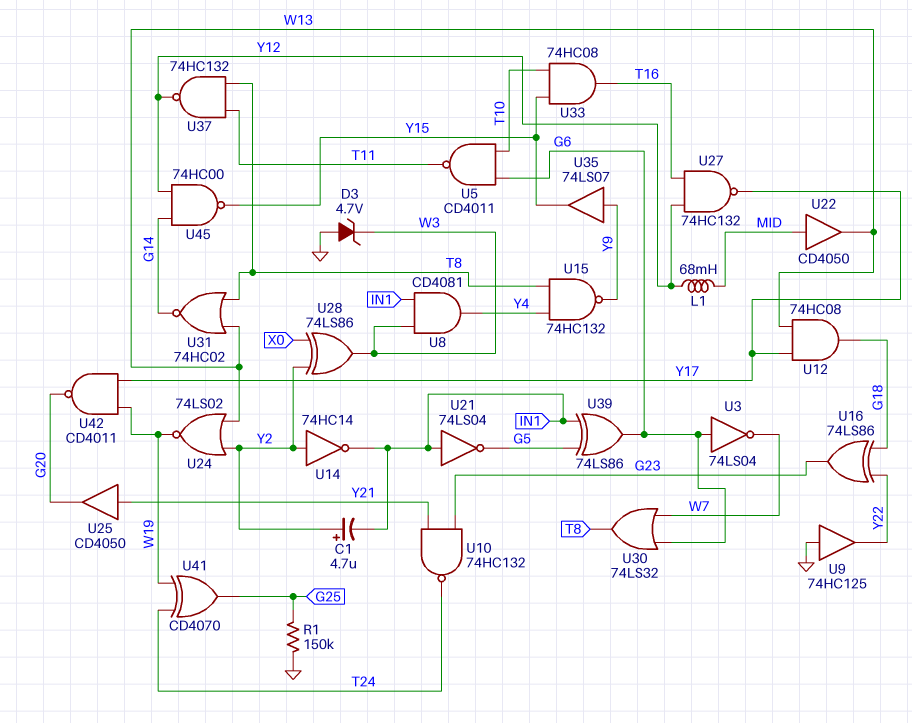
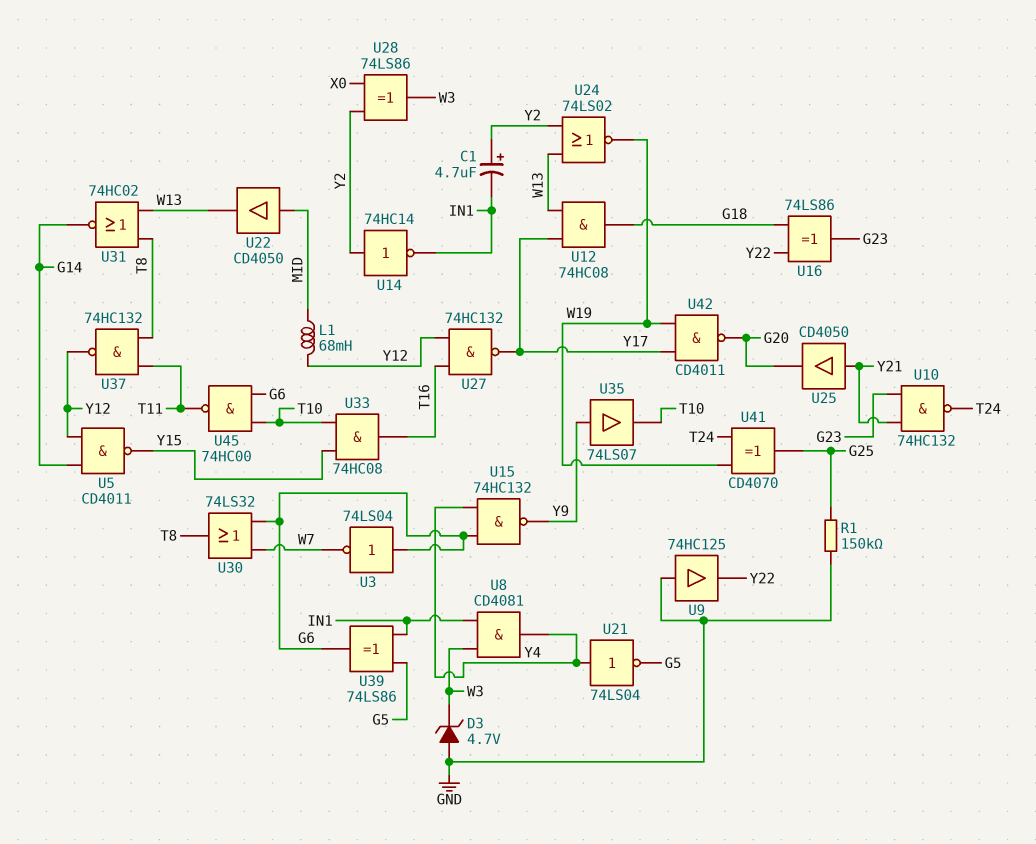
U5: NAND CD4011 (in G6, in T10, out T11) -> NAND CD4011 (in G14, in Y12, out Y15)
U15: NAND 74HC132 (in T8, in Y4, out Y9) -> NAND 74HC132 (in G6, in Y4, out Y9)
U21: NOT 74LS04 (in IN1, out G5) -> NOT 74LS04 (in Y4, out G5)
U35: buffer 74LS07 (in Y9, out Y15) -> buffer 74LS07 (in Y9, out T10)
U45: NAND 74HC00 (in G14, in Y12, out Y15) -> NAND 74HC00 (in G6, in T10, out T11)

